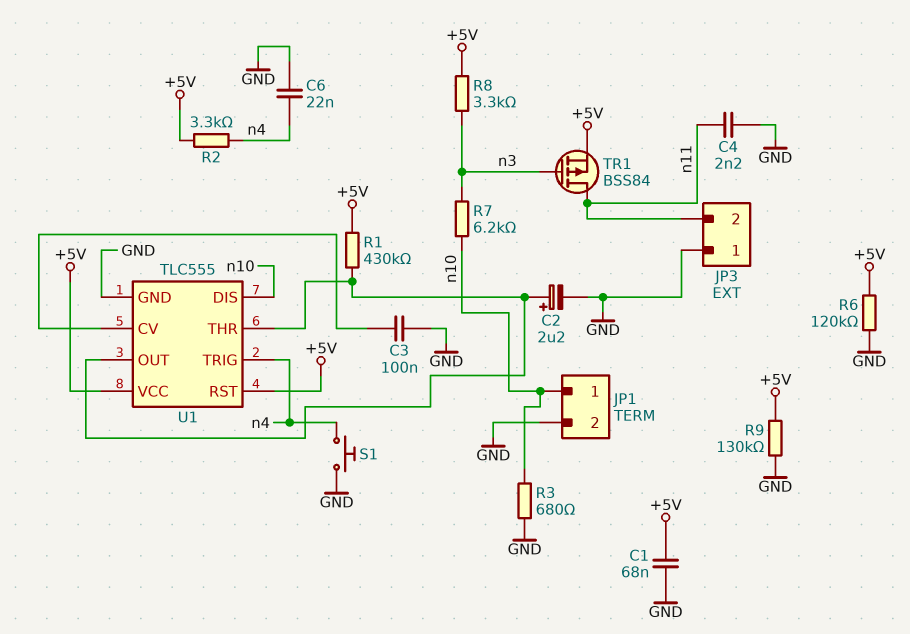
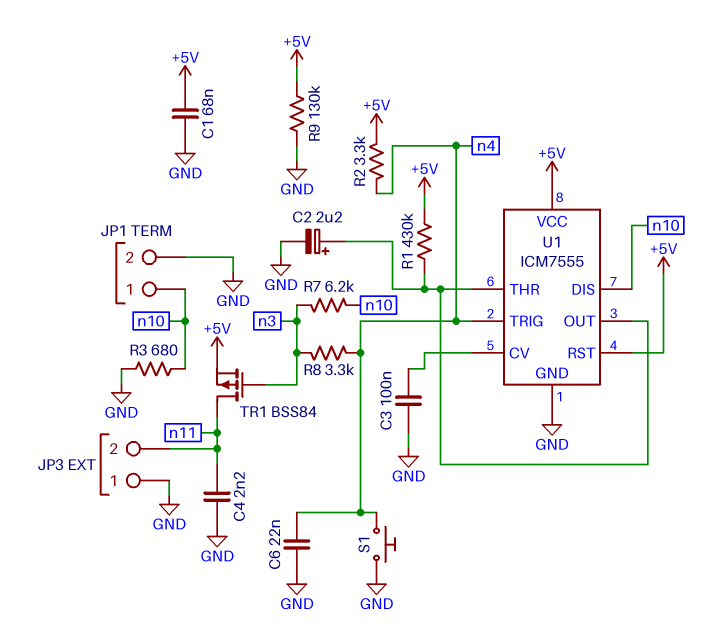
R6: 120k (+5V, GND) -> none
R8: 3.3k (+5V, n3) -> 3.3k (n3, n4)
U1: TLC555 -> ICM7555

